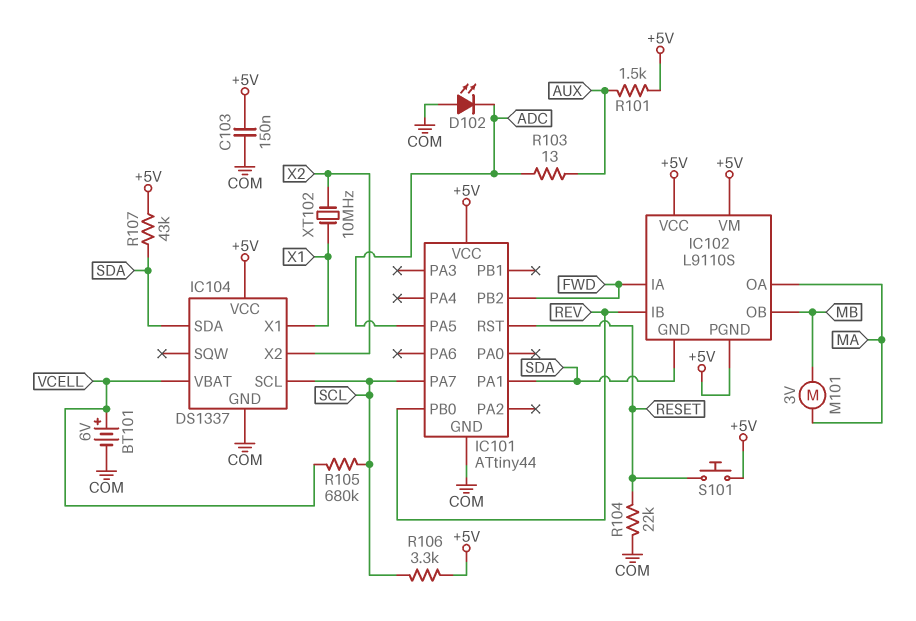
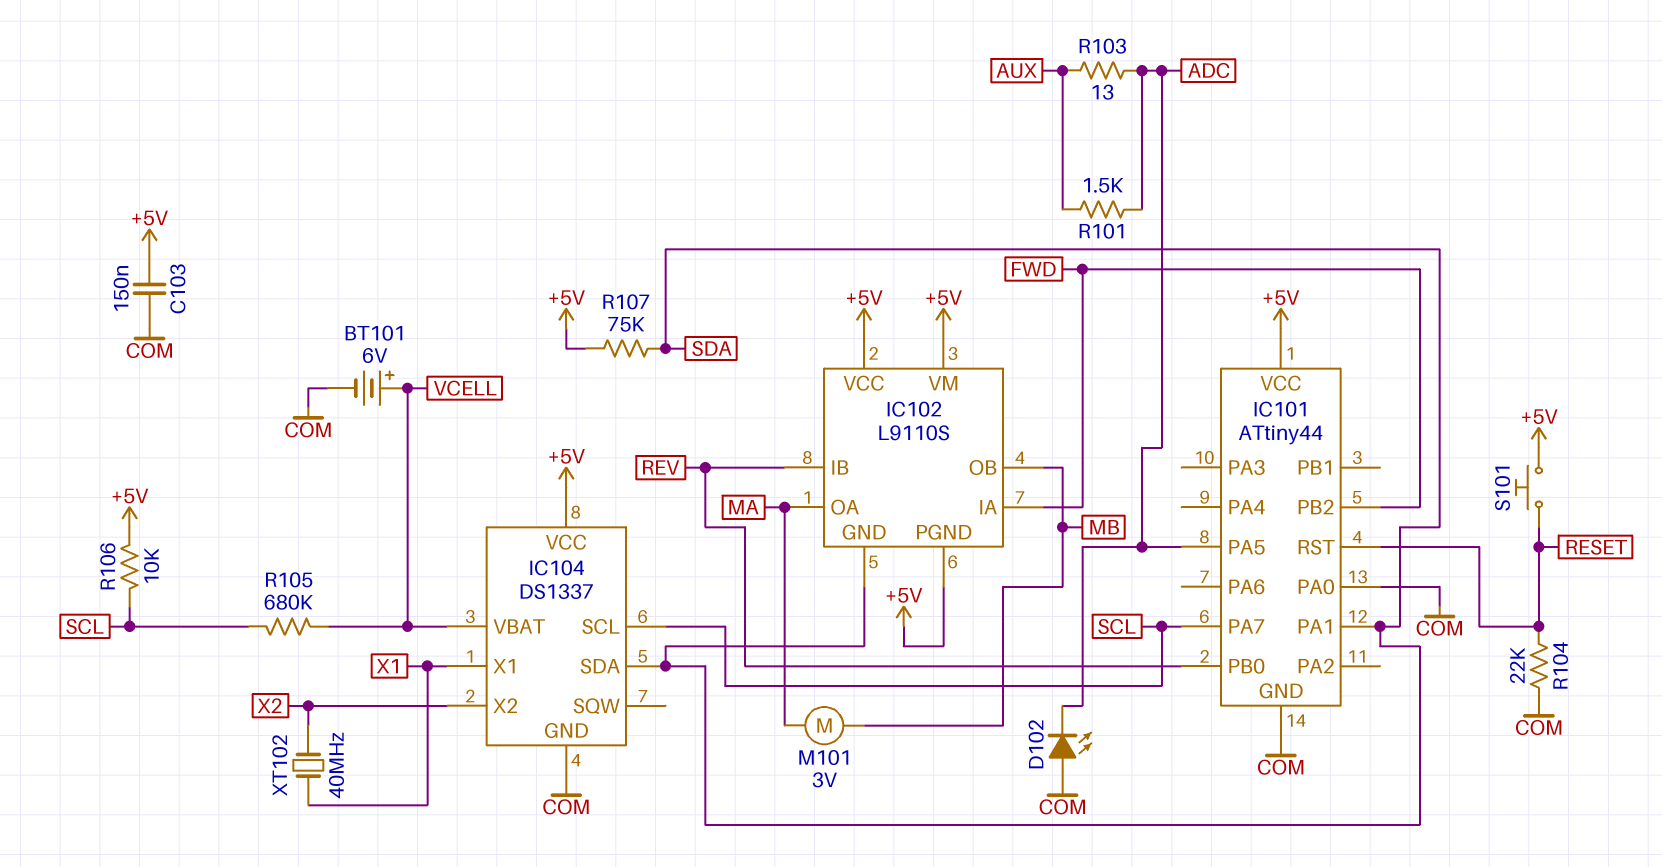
IC101 pin PA0: none -> COM
R101: 1.5k (+5V, AUX) -> 1.5k (ADC, AUX)
R106: 3.3k (+5V, SCL) -> 10k (+5V, SCL)
R107: 43k (+5V, SDA) -> 75k (+5V, SDA)
XT102: 10MHz (X1, X2) -> 40MHz (X1, X2)

